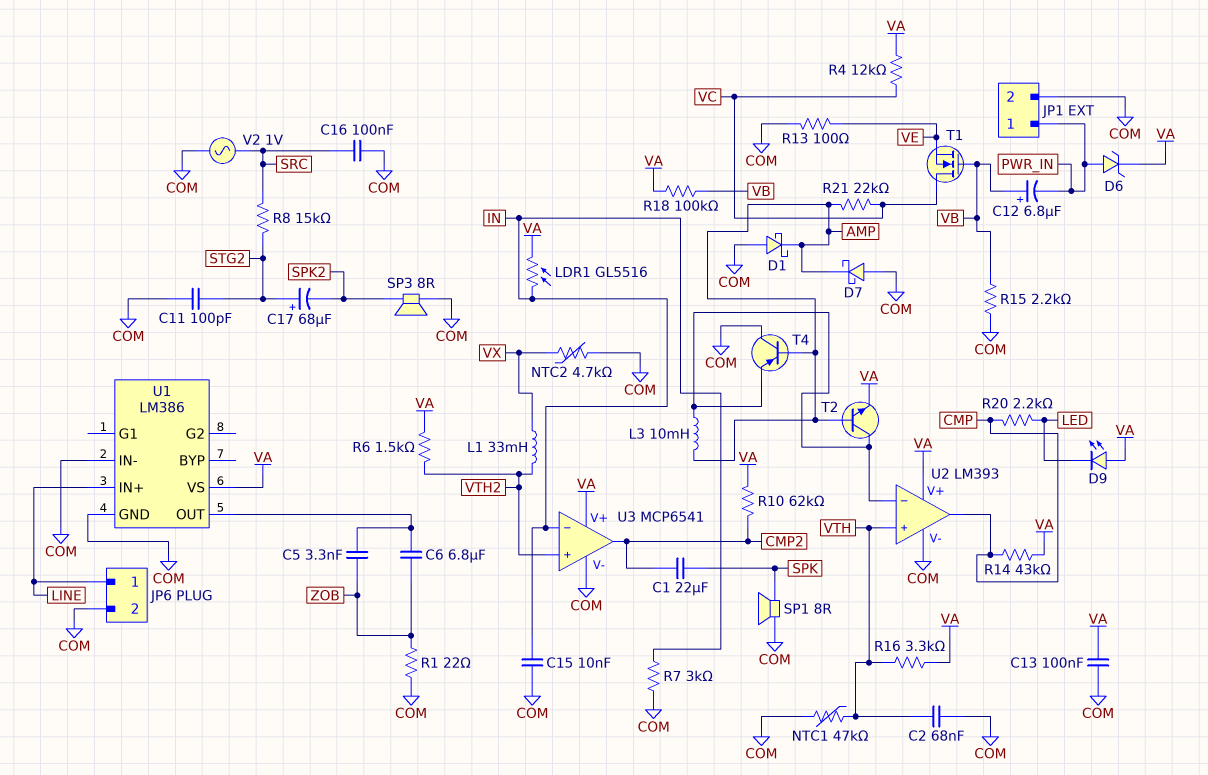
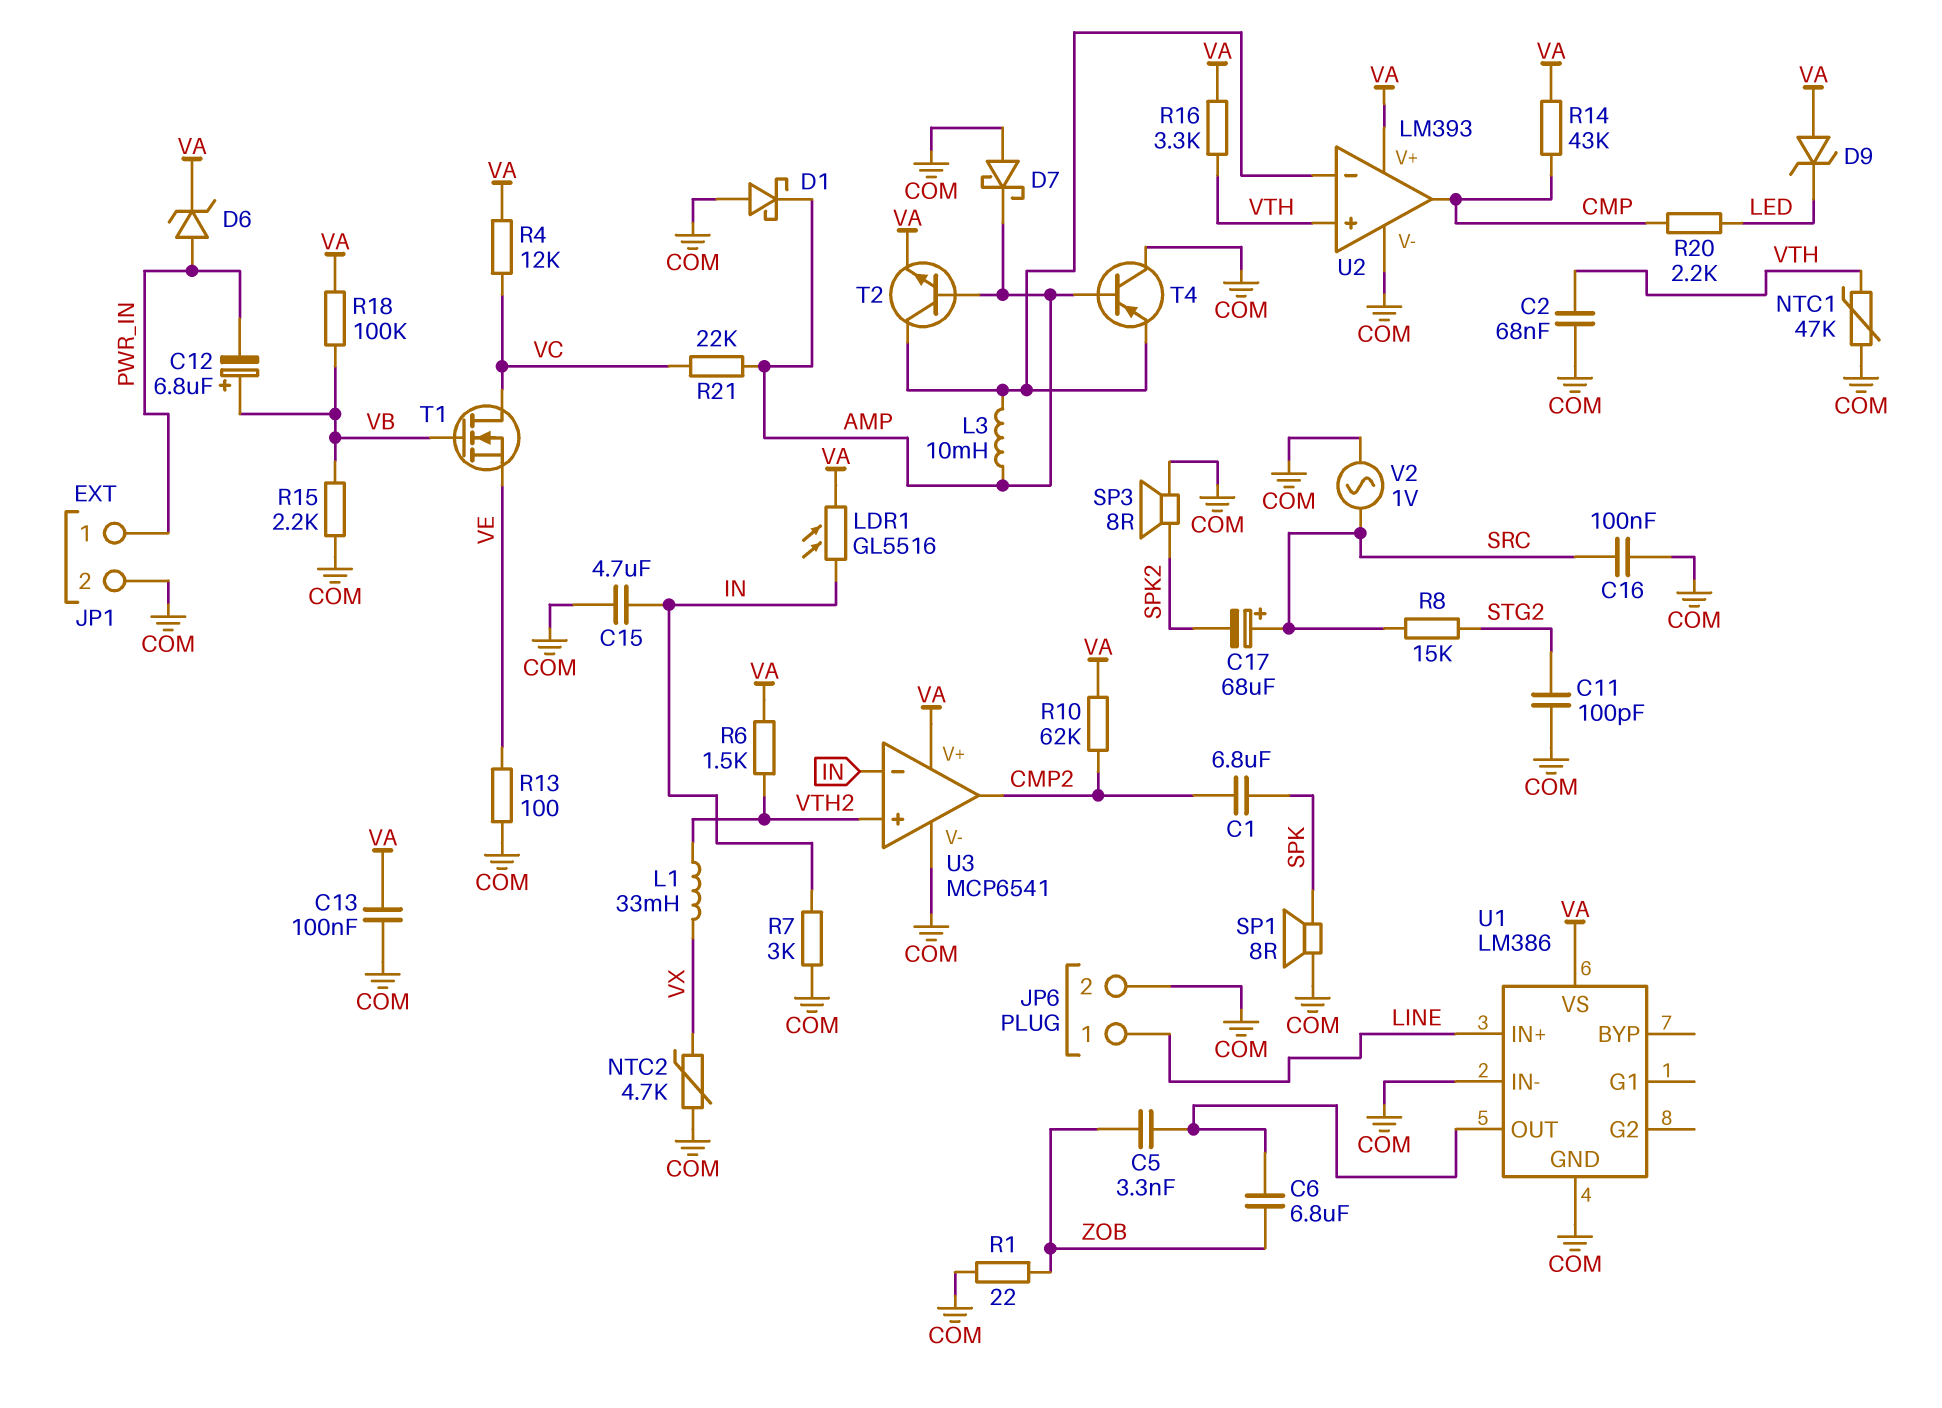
C1: 22uF (CMP2, SPK) -> 6.8uF (CMP2, SPK)
C15: 10nF (COM, IN) -> 4.7uF (COM, IN)
C17: 68uF (plus STG2, minus SPK2) -> 68uF (plus SRC, minus SPK2)
D9: LED (A VA, K LED) -> zener (A VA, K LED)

